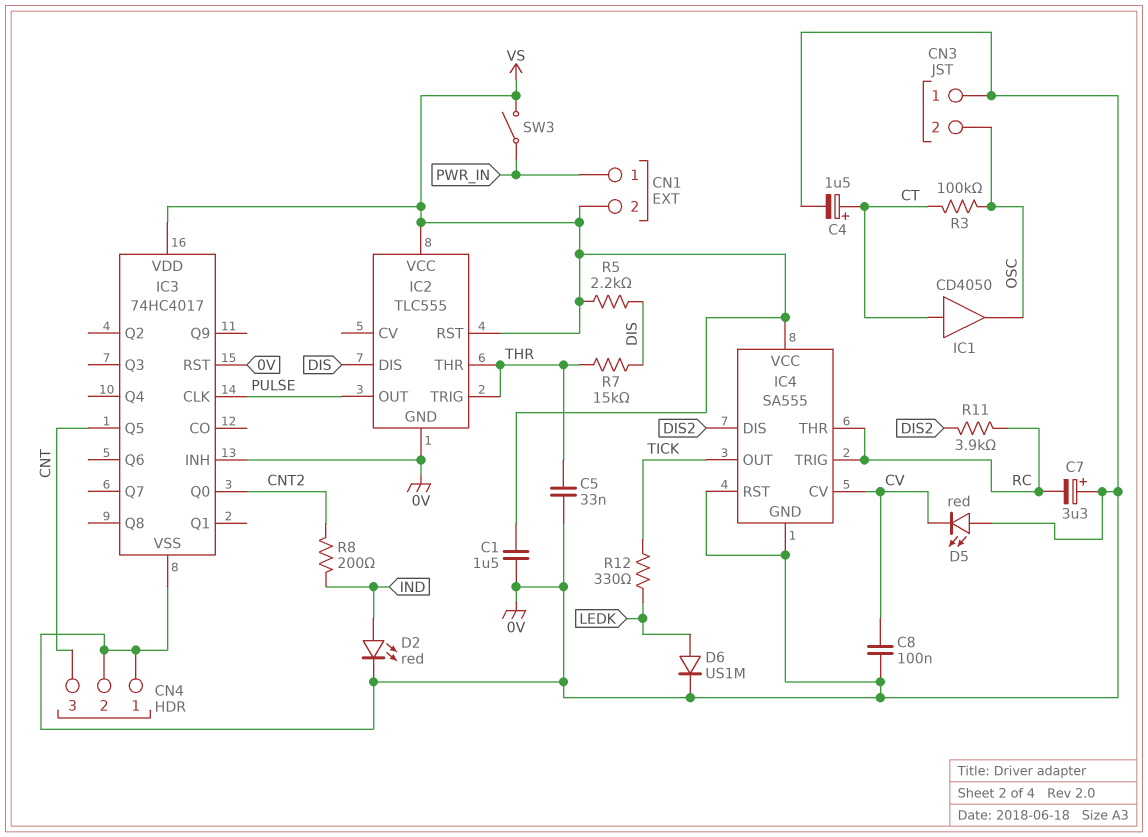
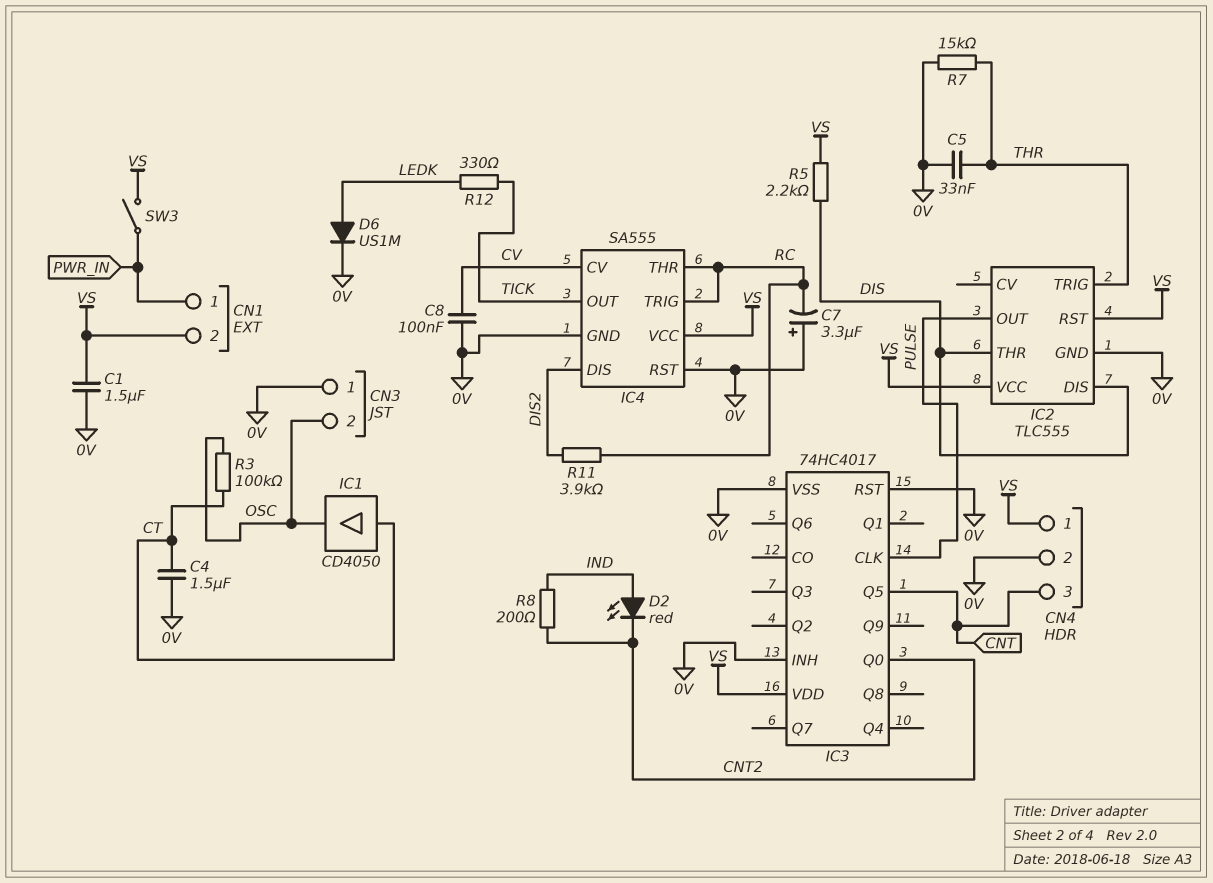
C4: 1.5uF (plus CT, minus 0V) -> 1.5uF (0V, CT)
CN4 pin 1: 0V -> VS
D2: LED red (A IND, K 0V) -> LED red (A IND, K CNT2)
D5: LED red (A 0V, K CV) -> none
IC2 pin THR: THR -> DIS
R7: 15k (DIS, THR) -> 15k (0V, THR)

